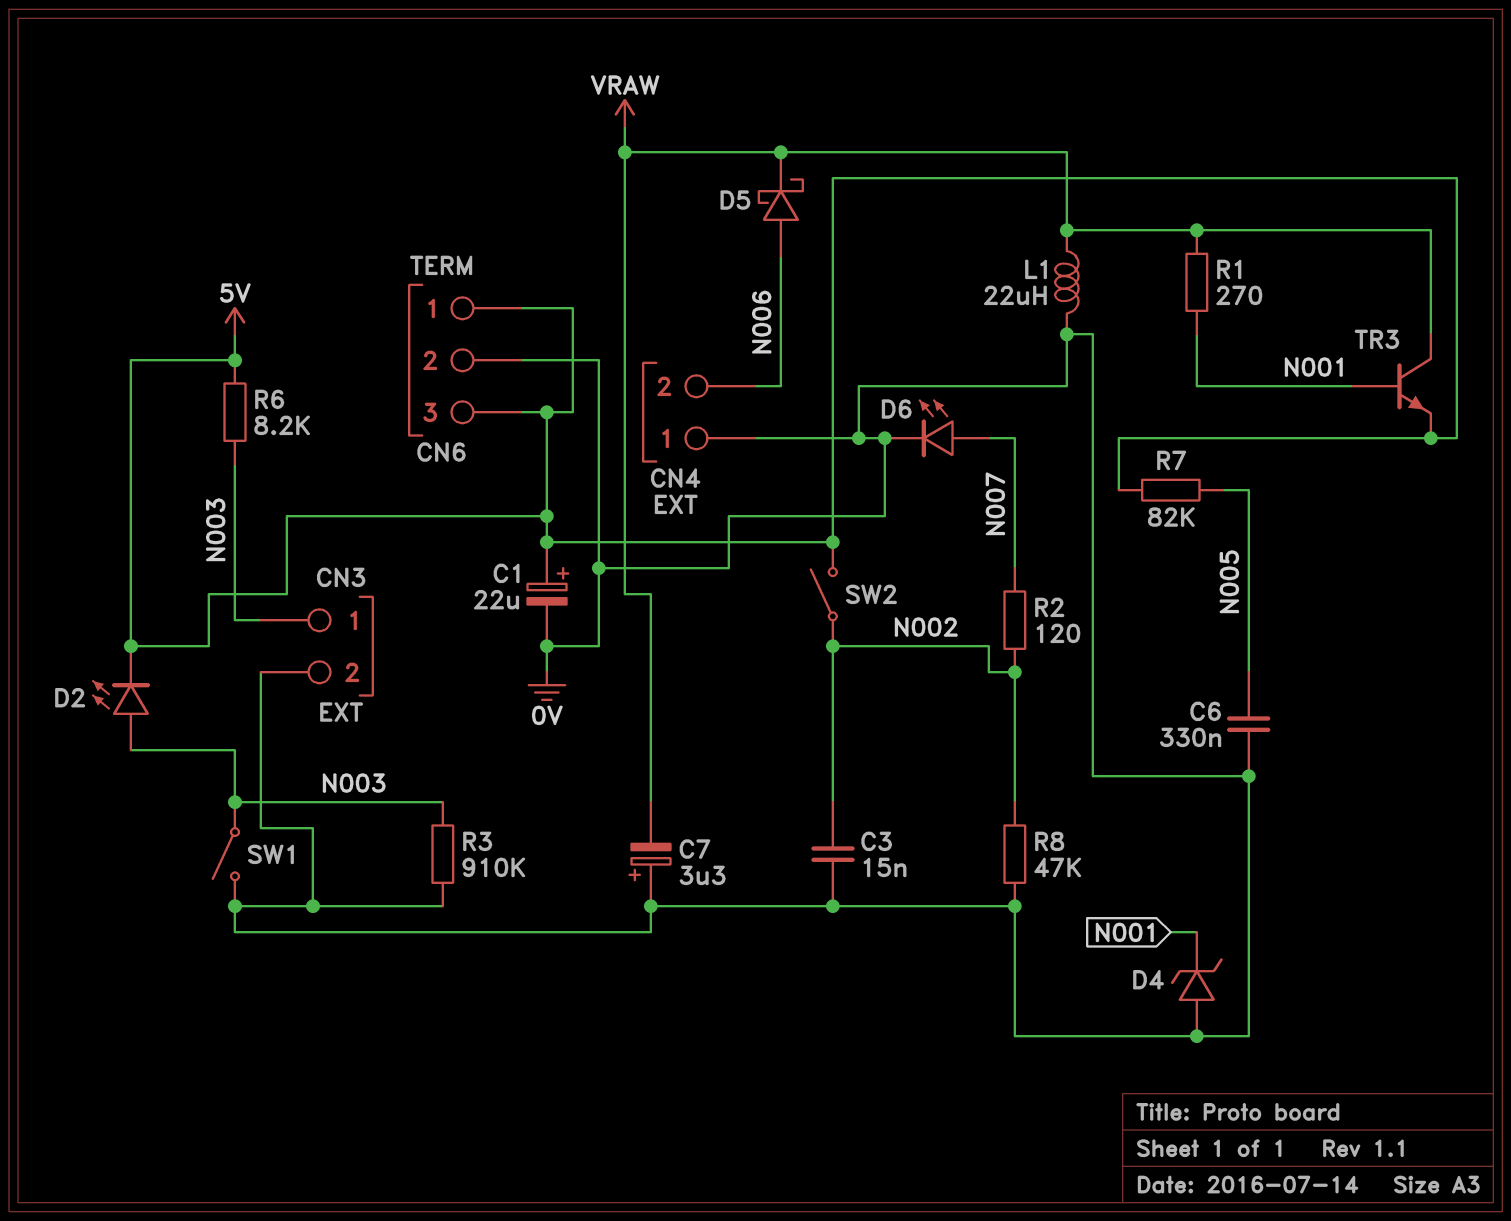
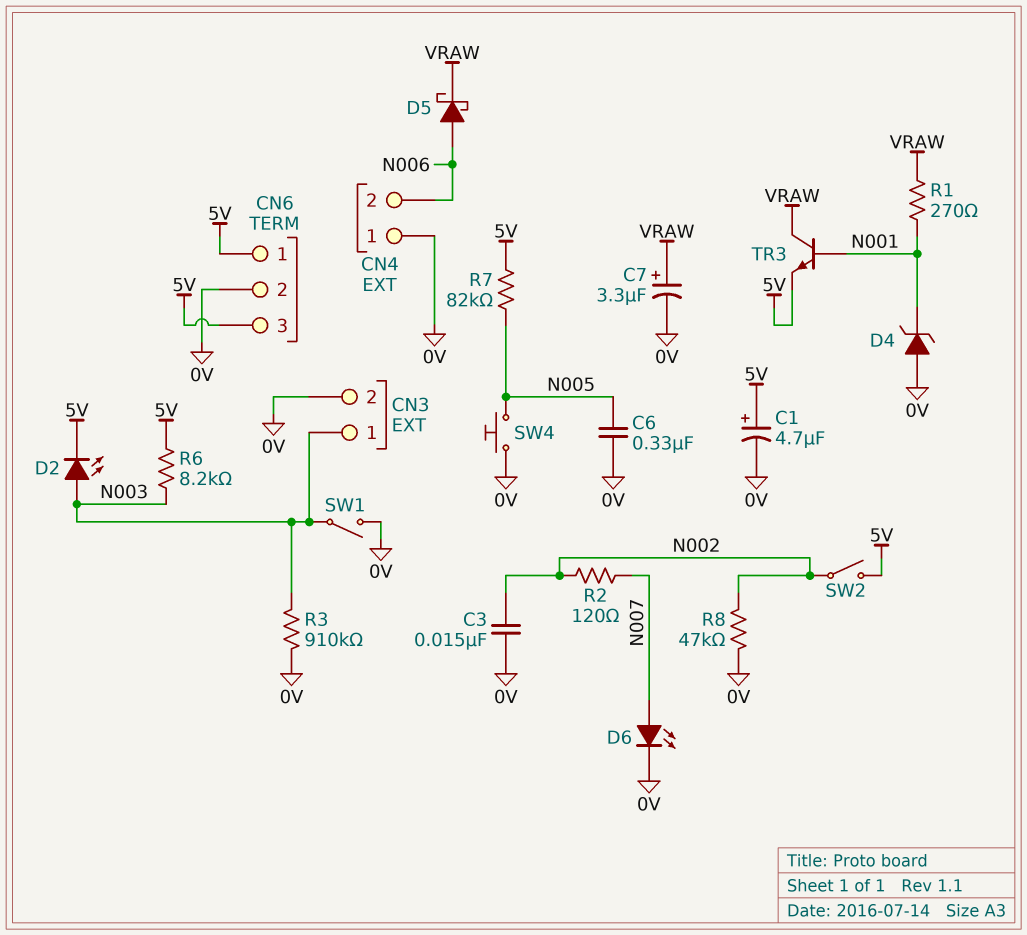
C1: 22uF (plus 5V, minus 0V) -> 4.7uF (plus 5V, minus 0V)
C7: 3.3uF (plus 0V, minus VRAW) -> 3.3uF (plus VRAW, minus 0V)
L1: 22uH (0V, VRAW) -> none
SW4: none -> button (0V, N005)

